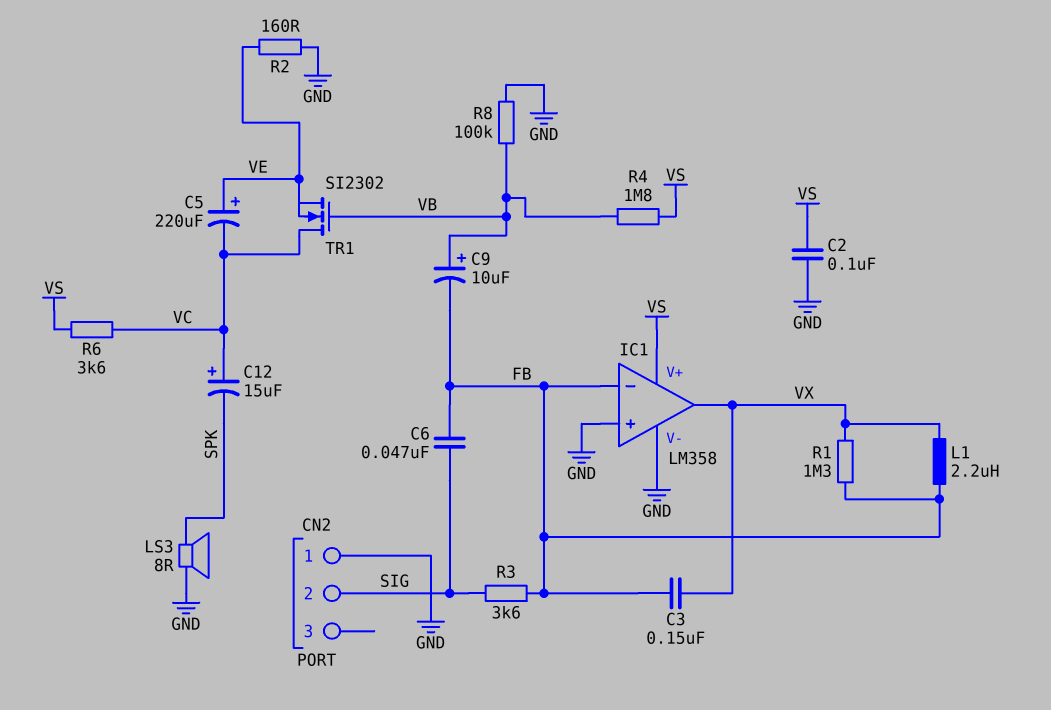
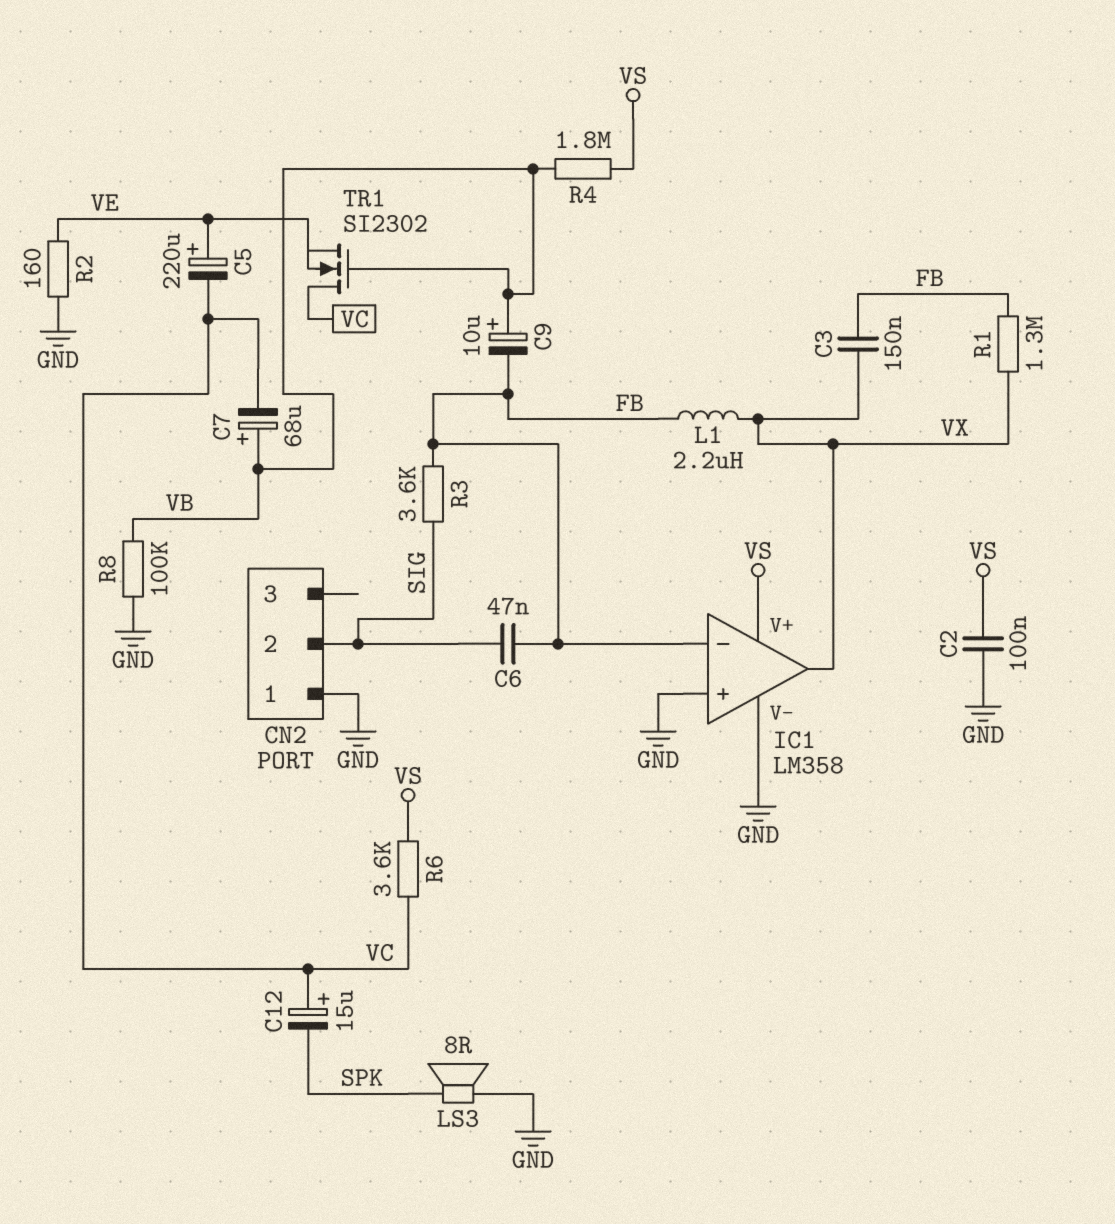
C7: none -> 68uF (plus VB, minus VC)

